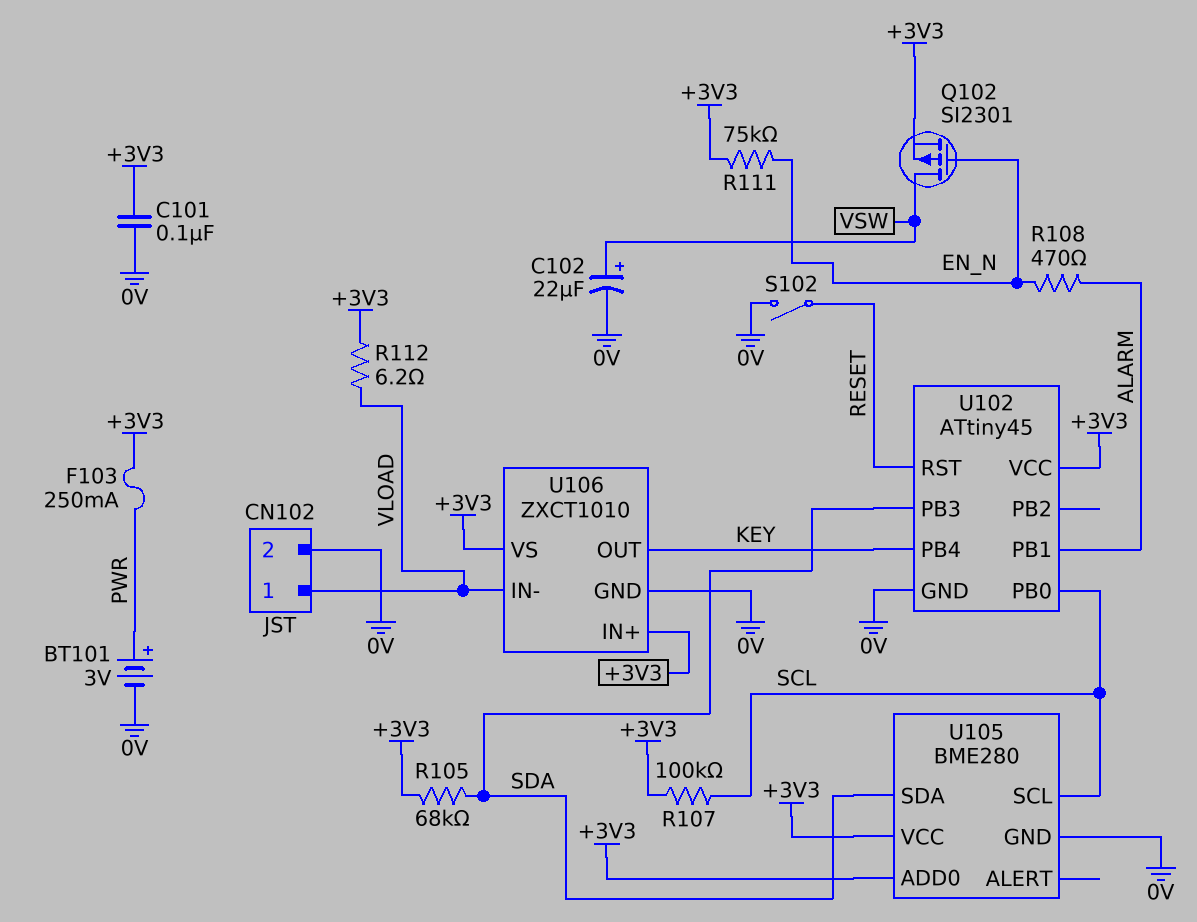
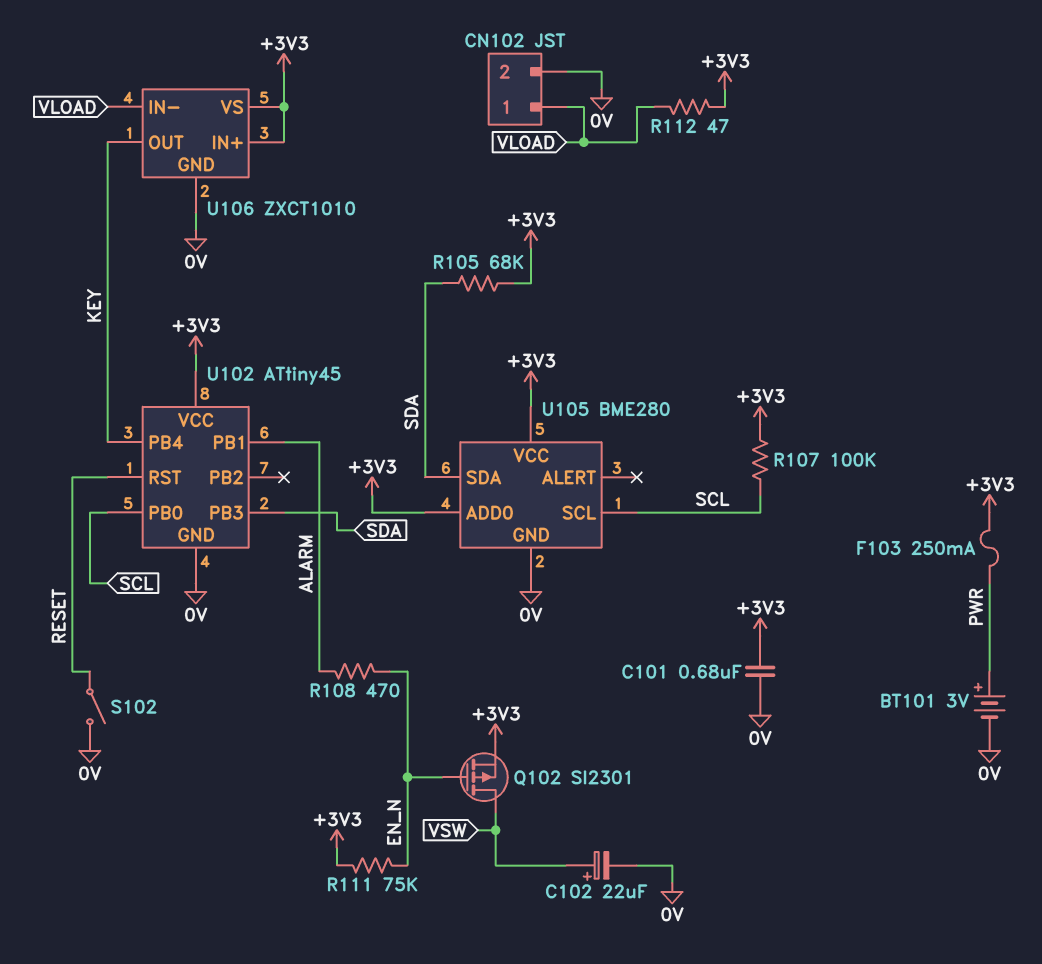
C101: 100nF (+3V3, 0V) -> 680nF (+3V3, 0V)
R112: 6.2 (+3V3, VLOAD) -> 47 (+3V3, VLOAD)

